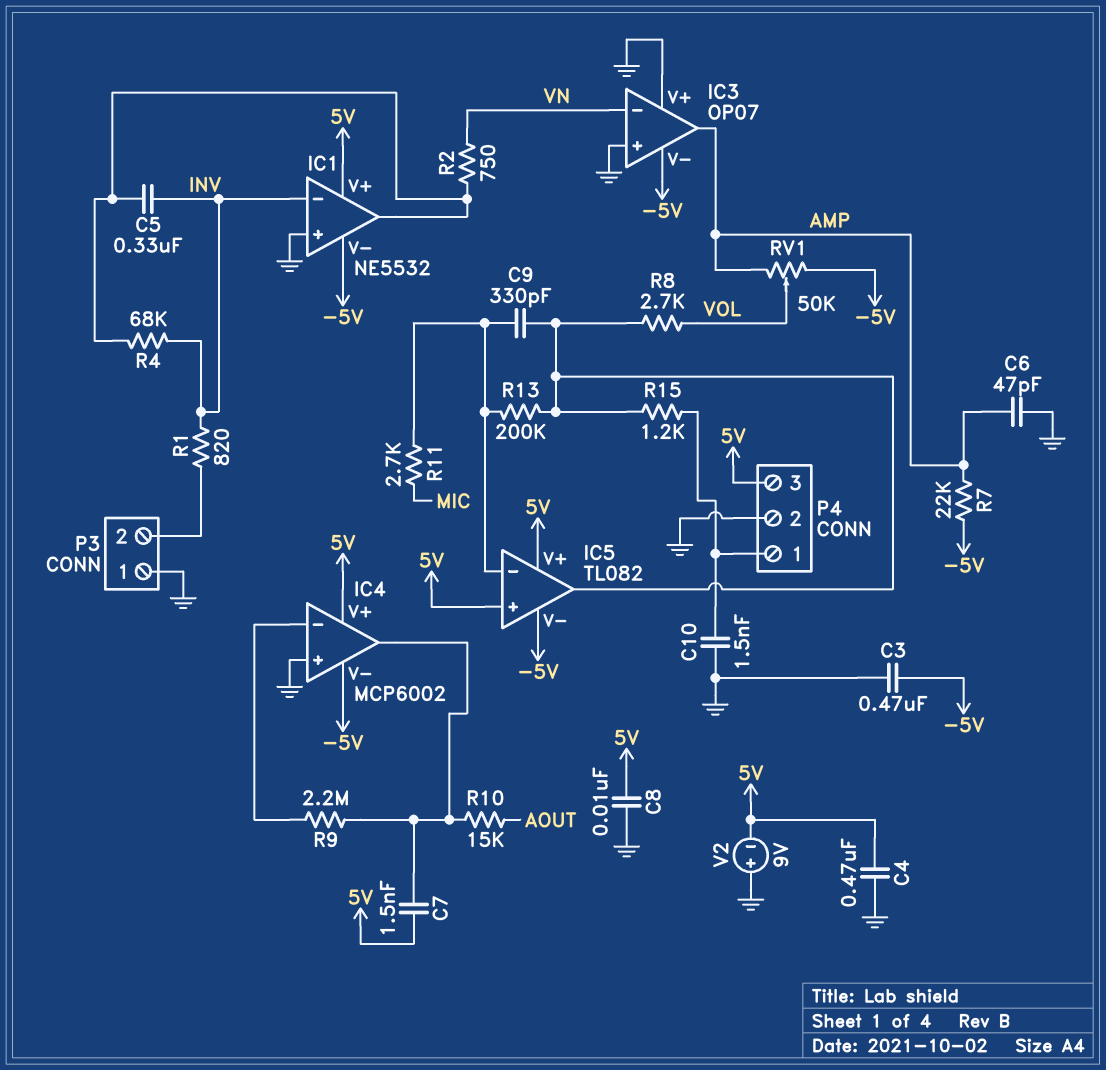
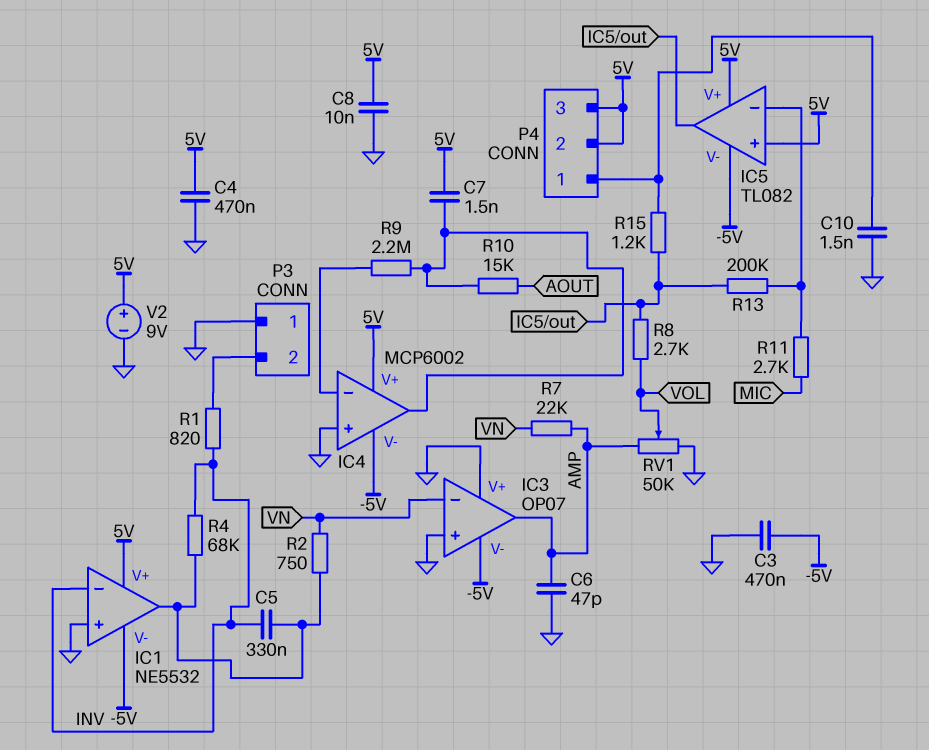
C9: 330pF (IC5/in-, IC5/out) -> none
P4 pin 2: GND -> 5V
R7: 22k (-5V, AMP) -> 22k (AMP, VN)
RV1: 50k (-5V, AMP, wiper VOL) -> 50k (AMP, GND, wiper VOL)
V2: 9V (plus GND, minus 5V) -> 9V (plus 5V, minus GND)

